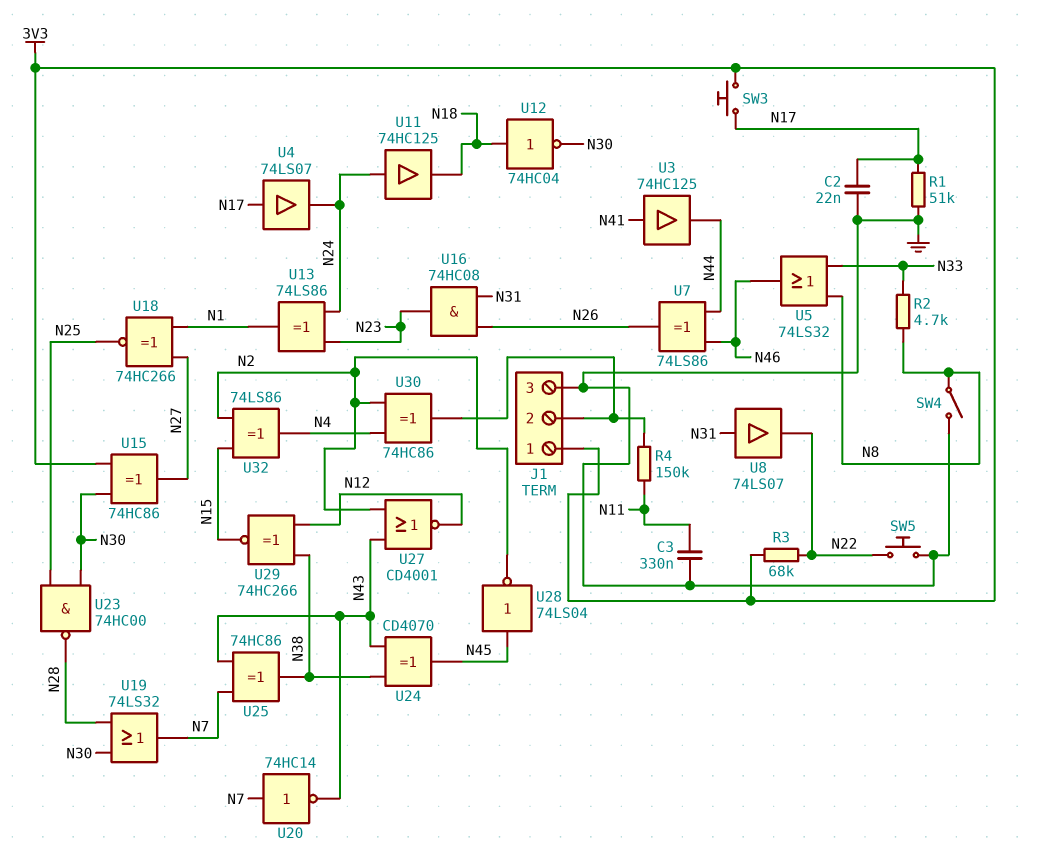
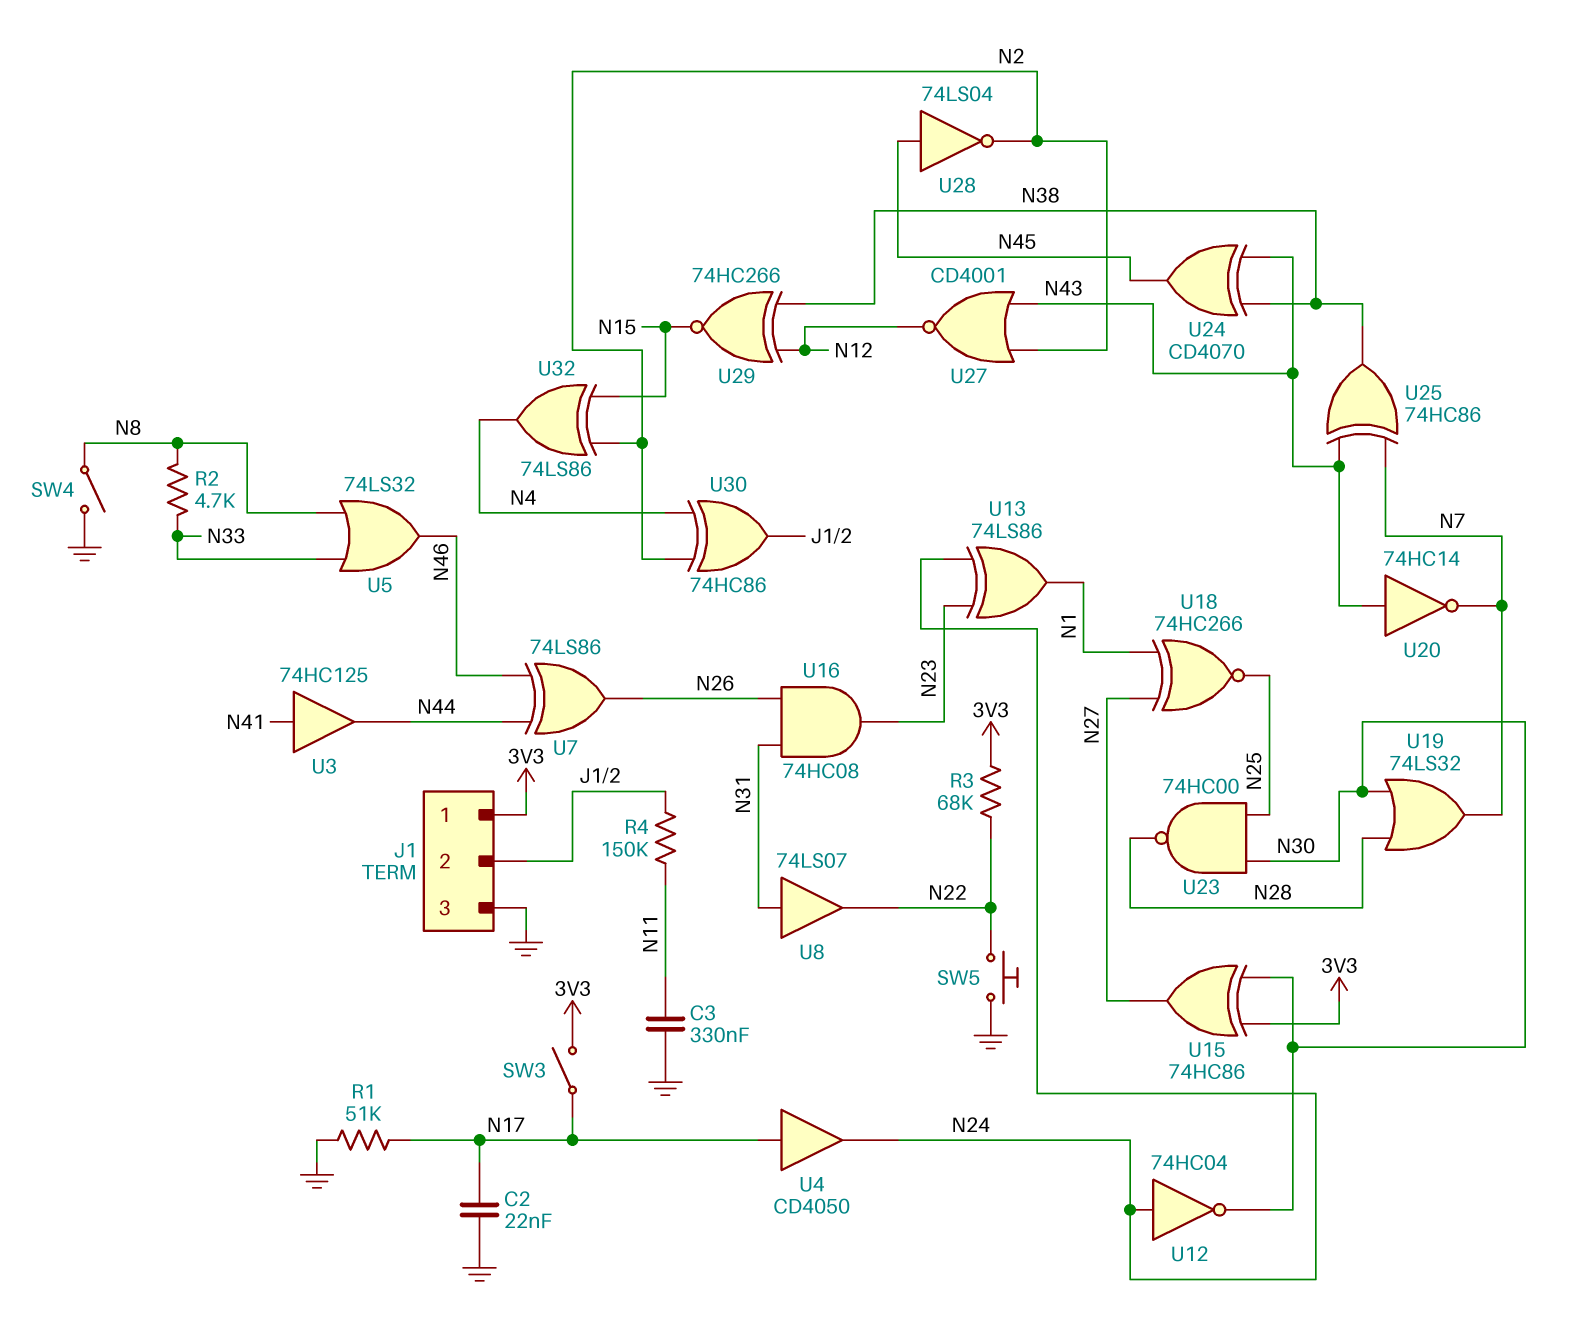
SW3: button (3V3, N17) -> switch (3V3, N17)
U4: buffer 74LS07 (in N17, out N24) -> buffer CD4050 (in N17, out N24)
U11: buffer 74HC125 (in N24, out N18) -> none
U12: NOT 74HC04 (in N18, out N30) -> NOT 74HC04 (in N24, out N30)
U20: NOT 74HC14 (in N7, out N43) -> NOT 74HC14 (in N43, out N7)

